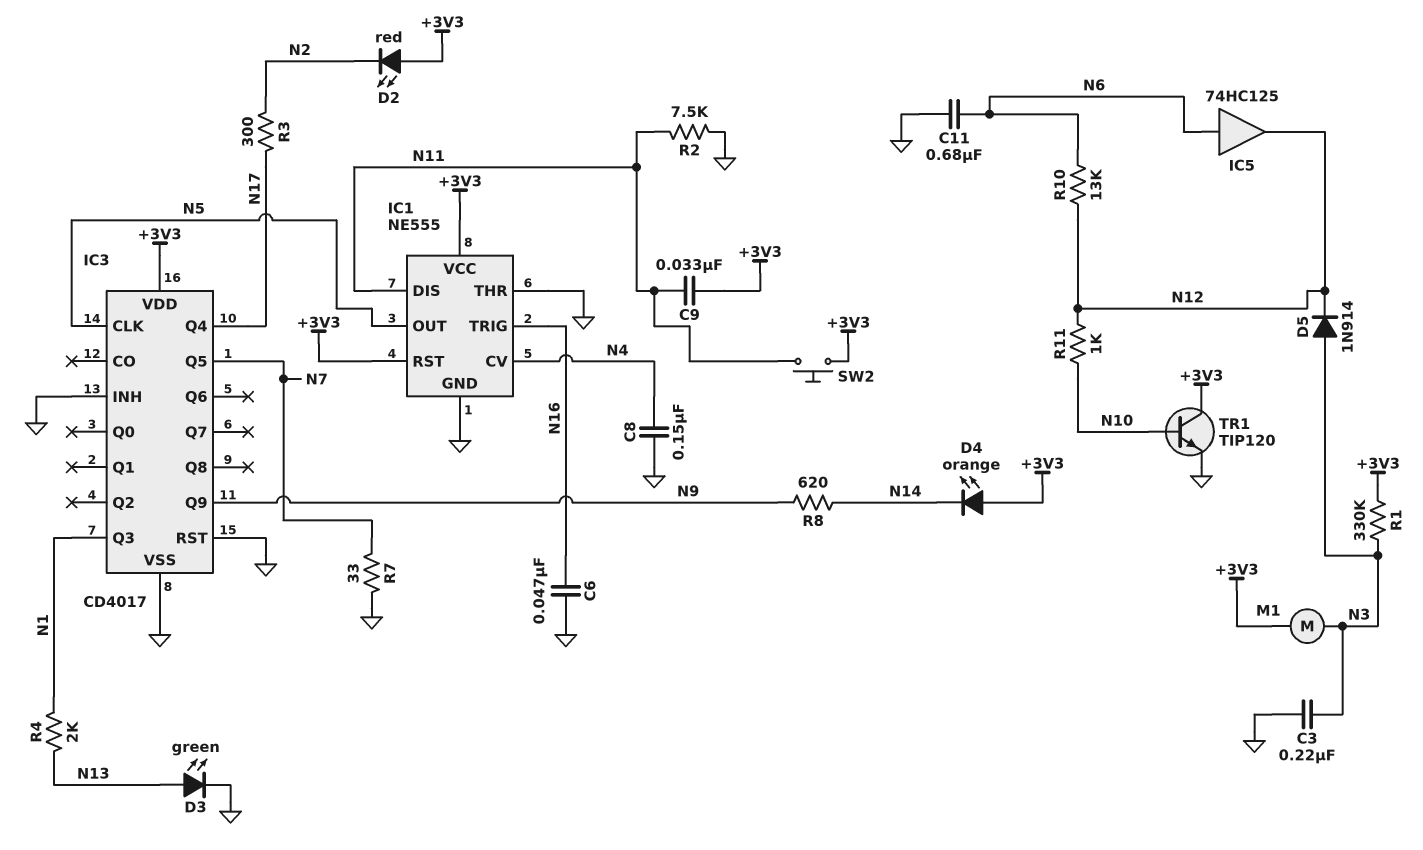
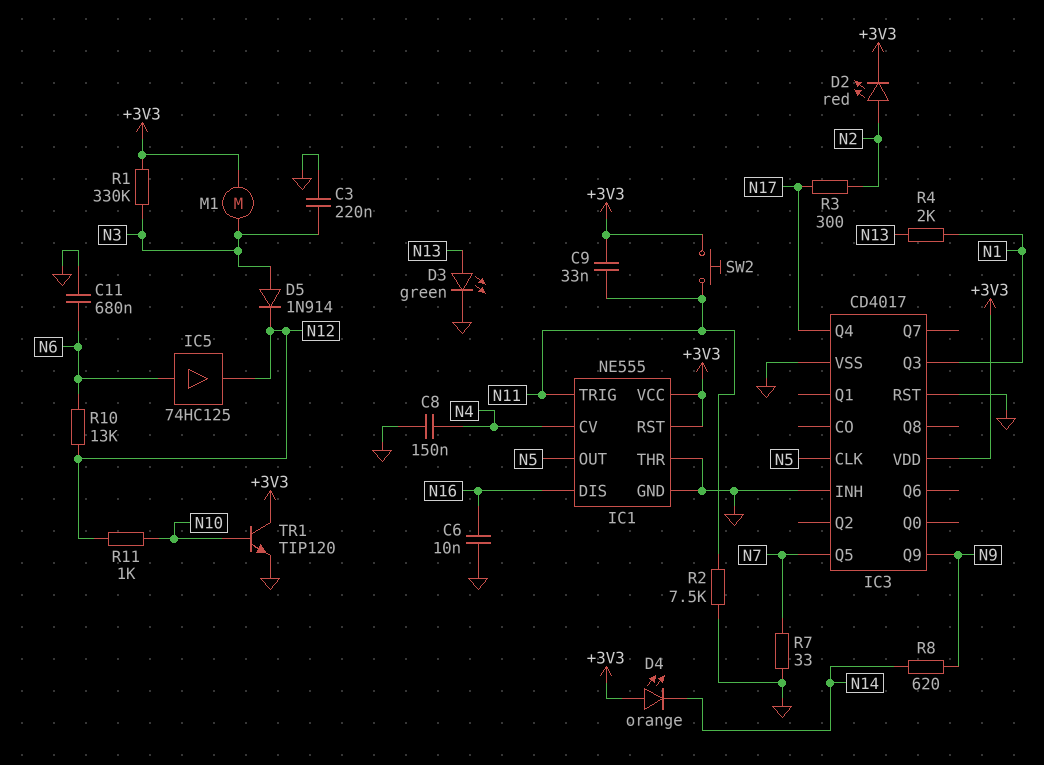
C6: 47nF (GND, N16) -> 10nF (GND, N16)
D2: LED red (A +3V3, K N2) -> LED red (A N2, K +3V3)
IC1 pin DIS: N11 -> N16
IC1 pin TRIG: N16 -> N11

